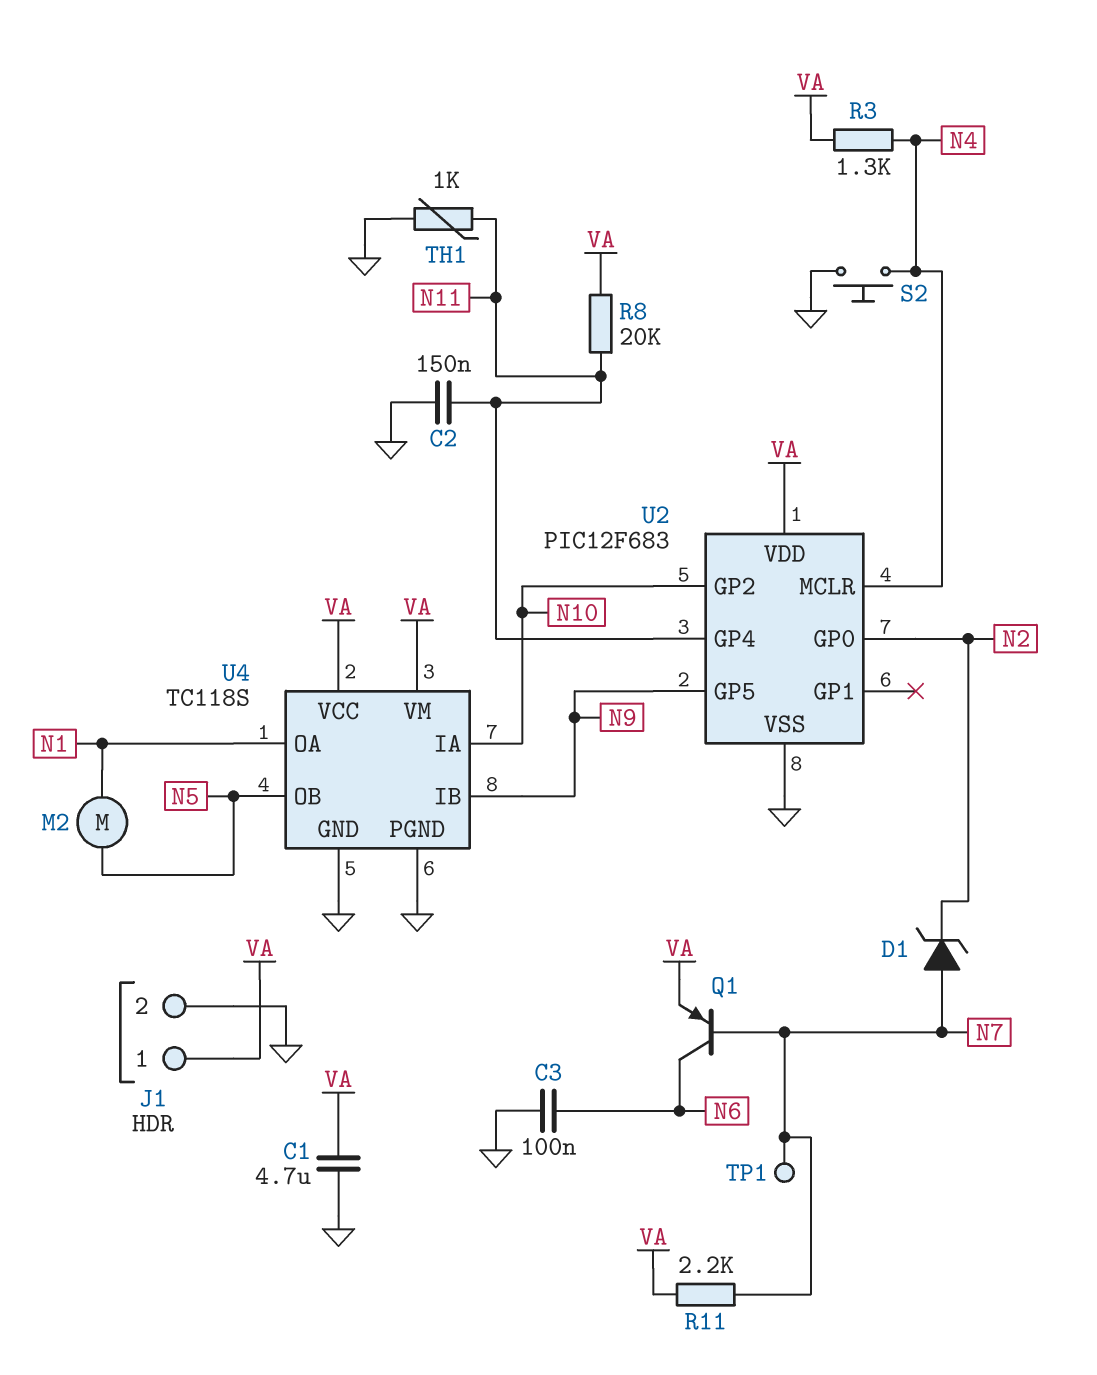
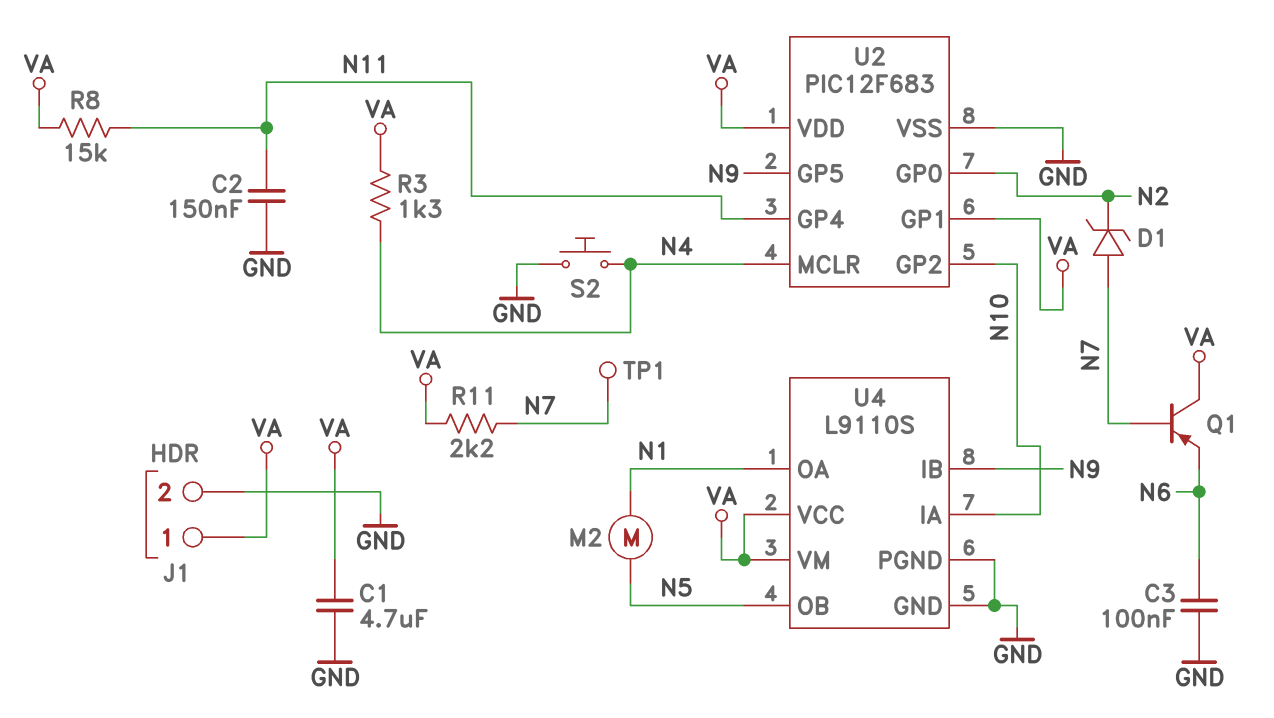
Q1: PNP (B N7, C N6, E VA) -> PNP (B N7, C VA, E N6)
R8: 20k (N11, VA) -> 15k (N11, VA)
TH1: 1k (GND, N11) -> none
U2 pin GP1: none -> VA
U4: TC118S -> L9110S

